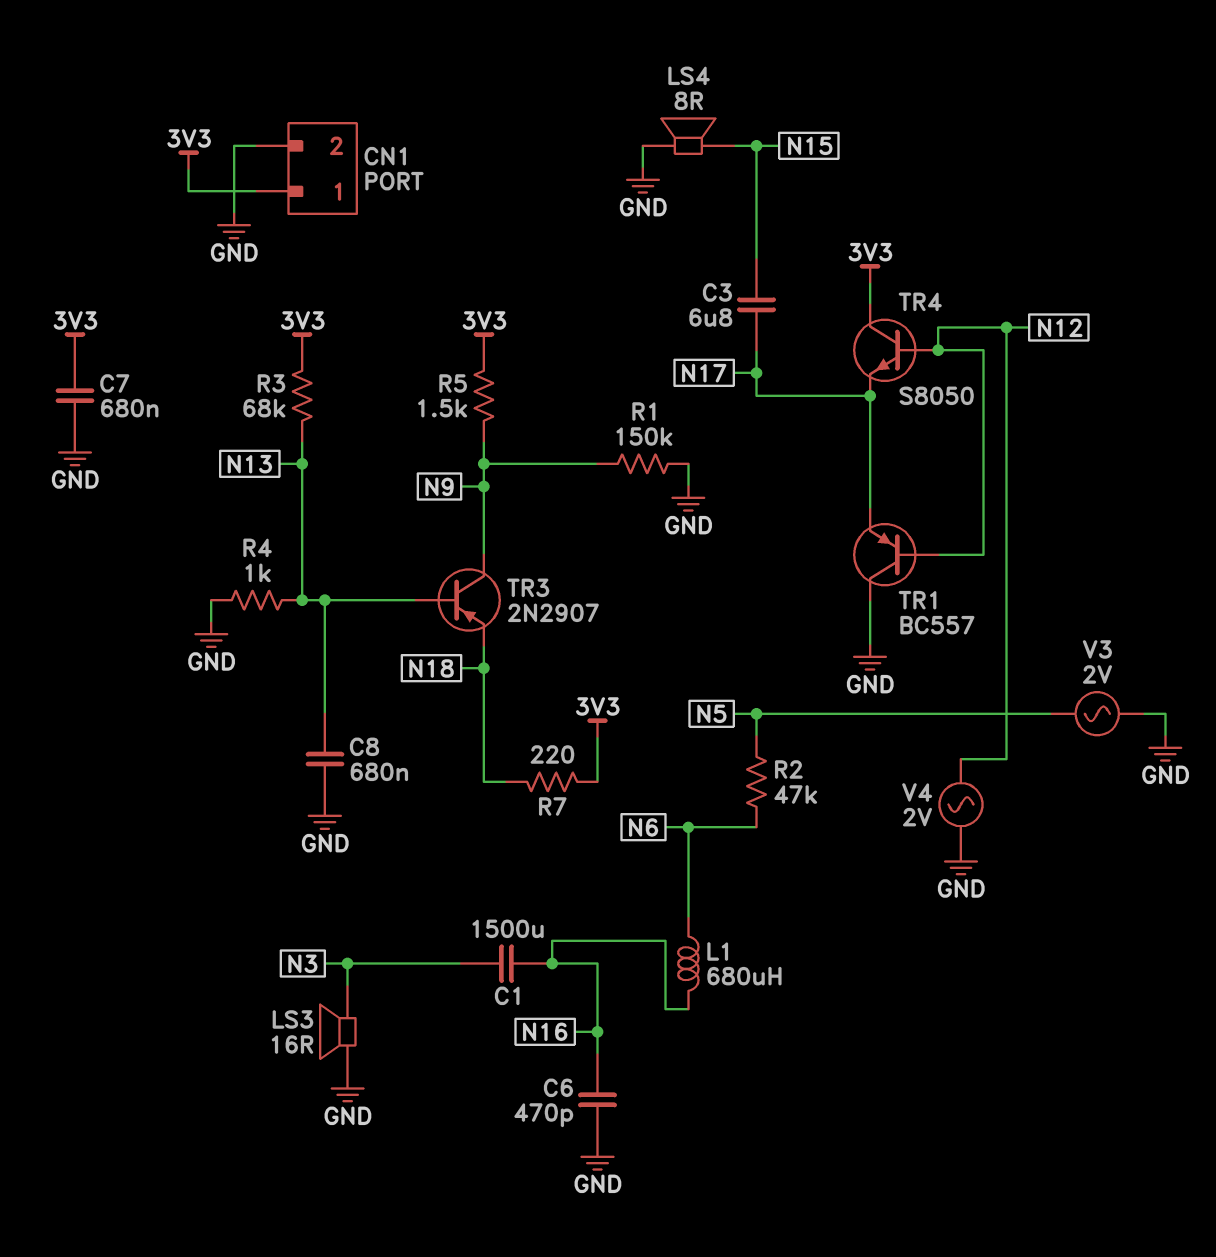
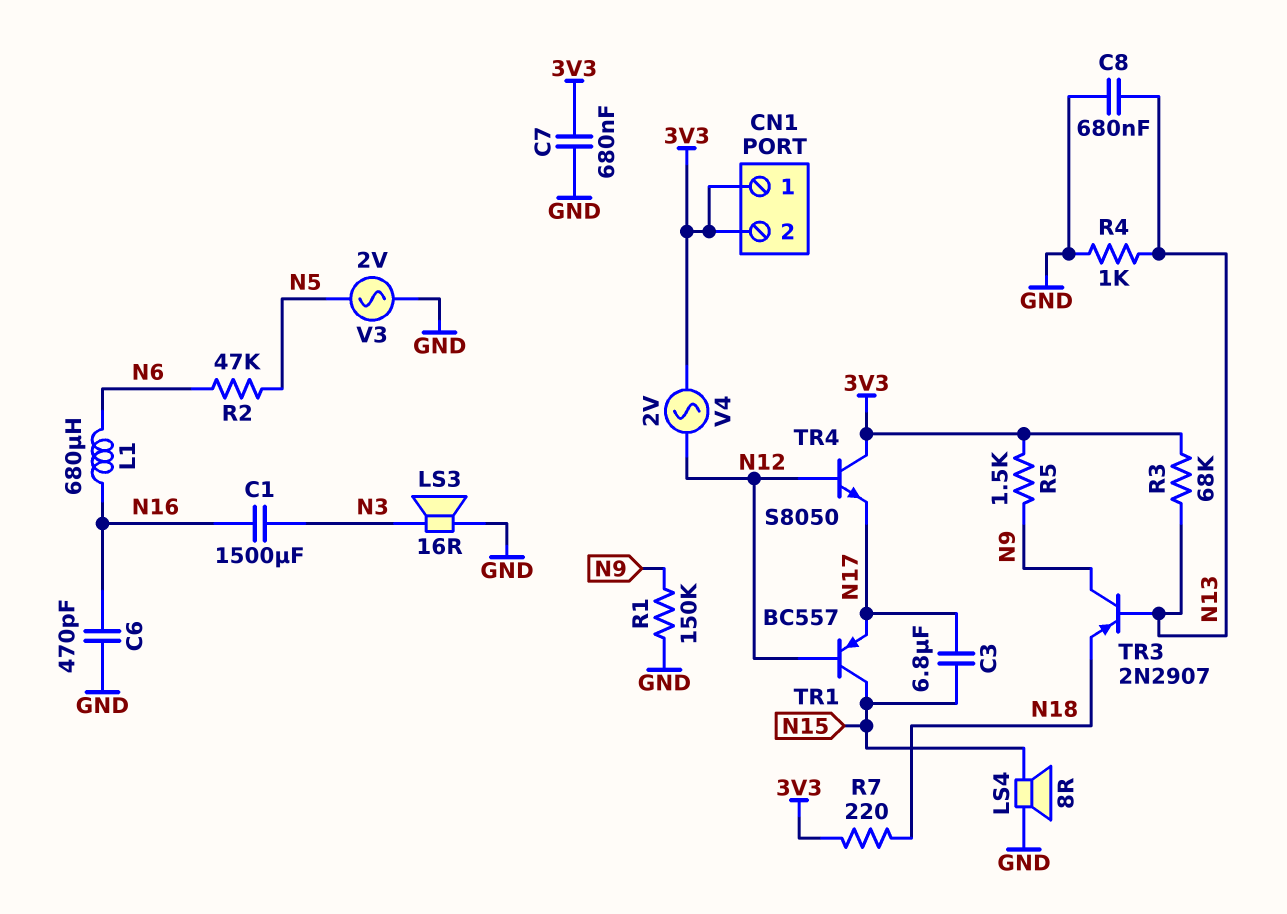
CN1 pin 2: GND -> 3V3
TR1: PNP BC557 (B N12, C GND, E N17) -> PNP BC557 (B N12, C N15, E N17)
V4: AC 2V (GND, N12) -> AC 2V (3V3, N12)

